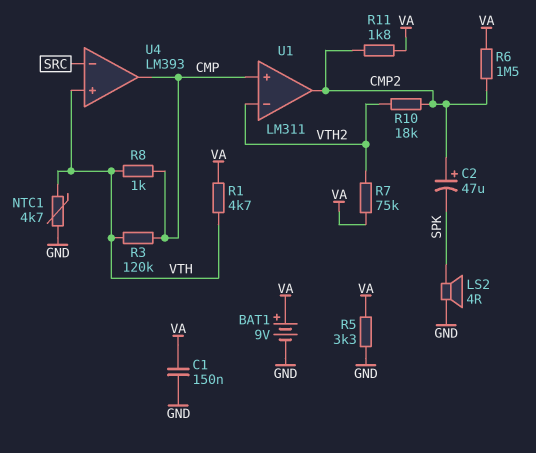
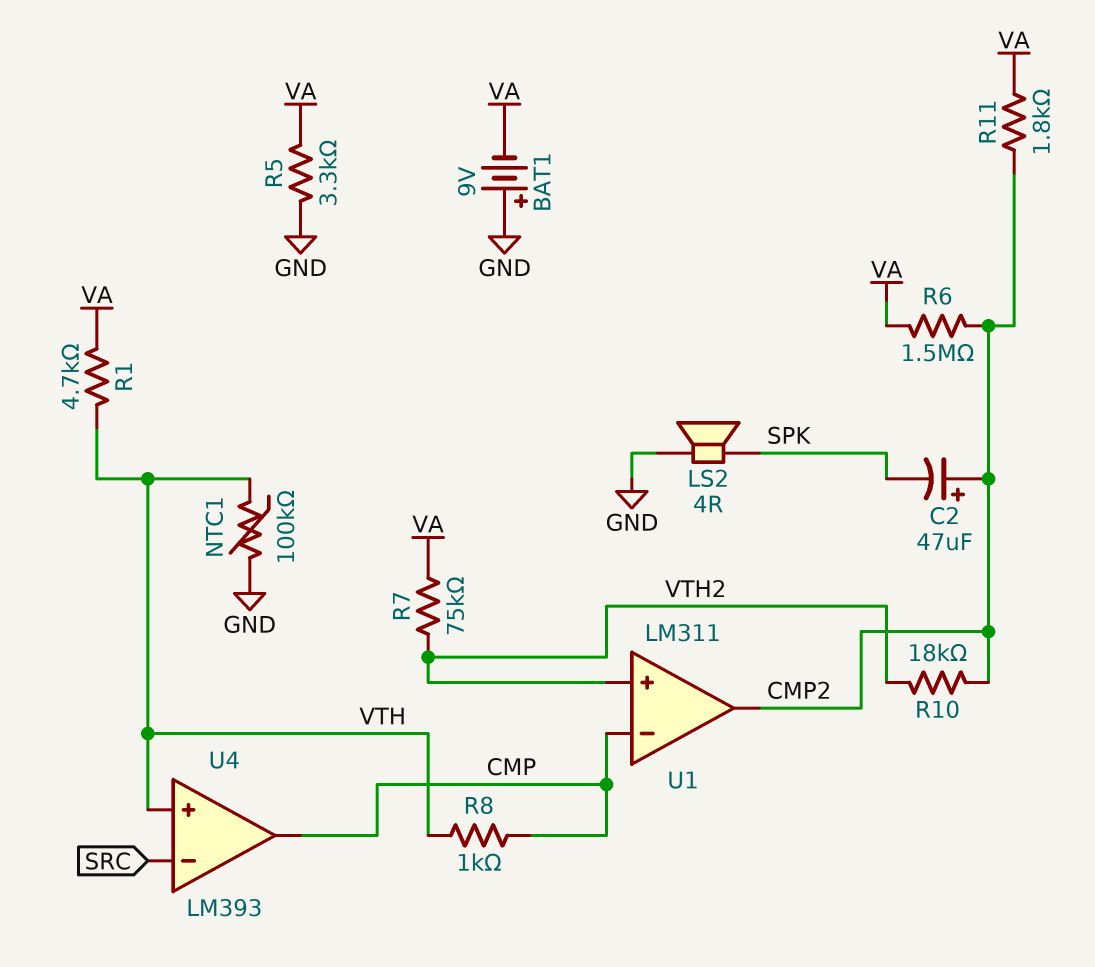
BAT1: 9V (plus VA, minus GND) -> 9V (plus GND, minus VA)
C1: 150nF (GND, VA) -> none
NTC1: 4.7k (GND, VTH) -> 100k (GND, VTH)
R3: 120k (CMP, VTH) -> none
U1 pin in+: CMP -> VTH2
U1 pin in-: VTH2 -> CMP

